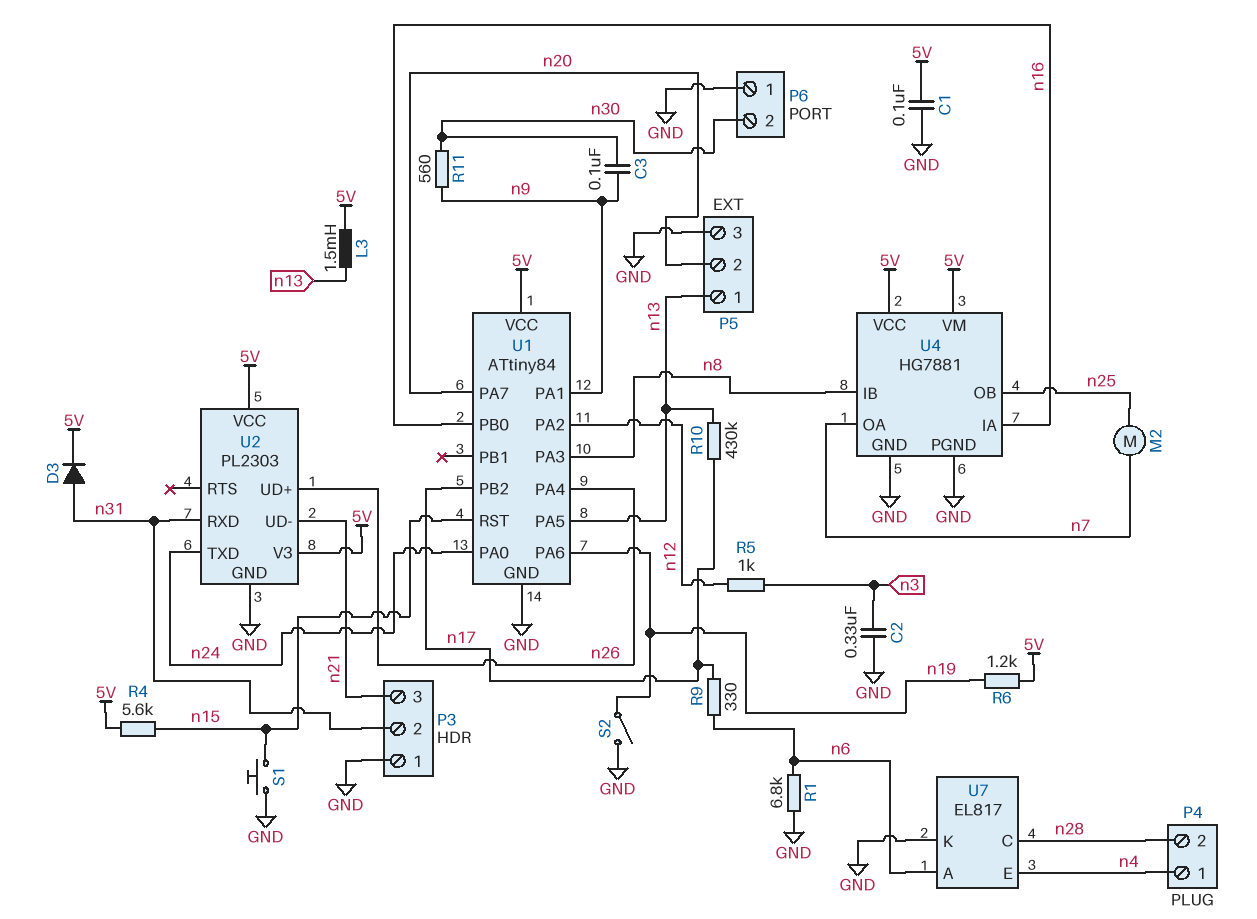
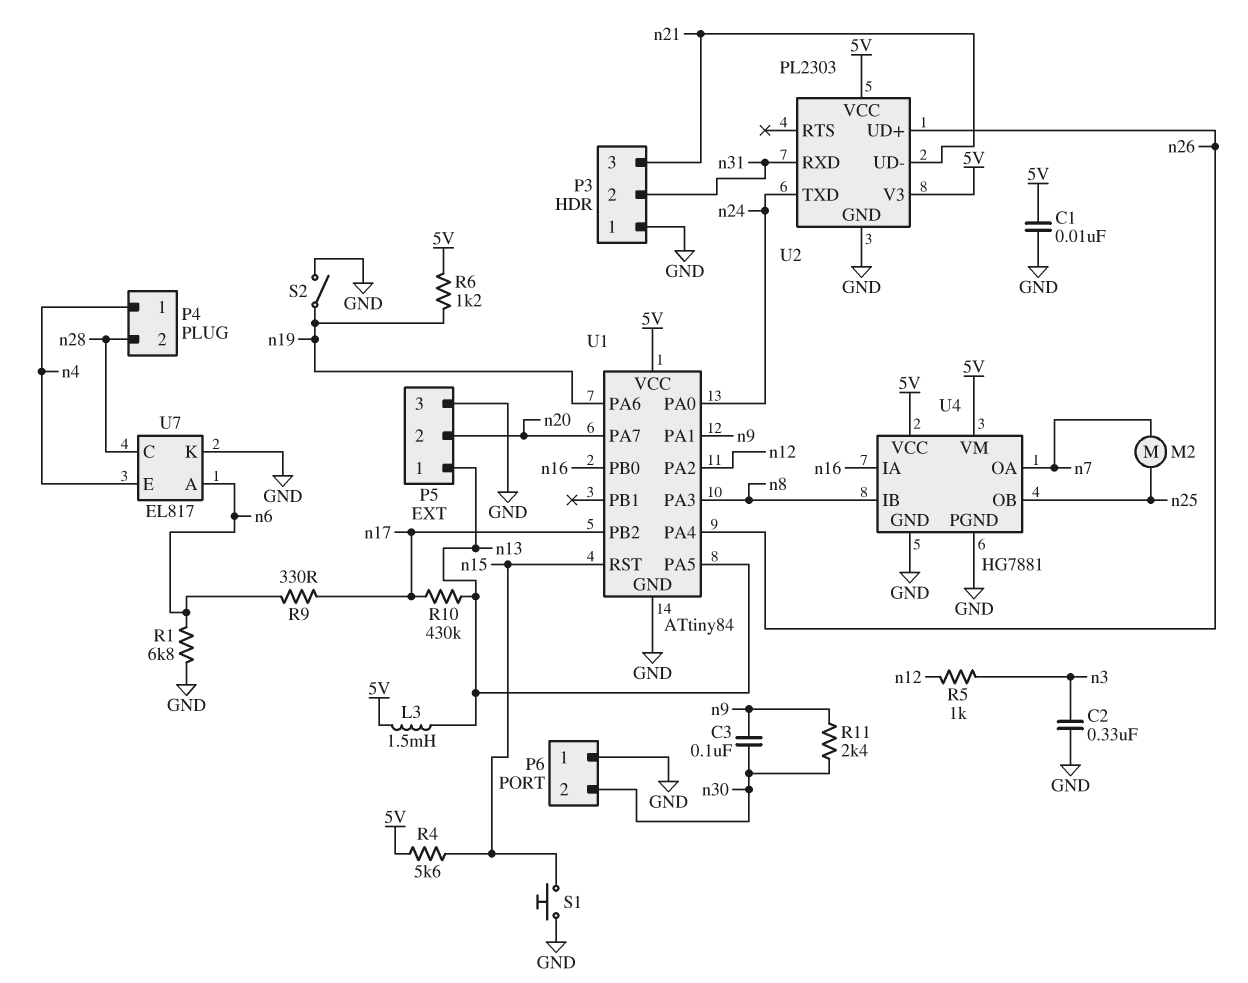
C1: 100nF (5V, GND) -> 10nF (5V, GND)
D3: diode (A n31, K 5V) -> none
R11: 560 (n9, n30) -> 2.4k (n9, n30)

